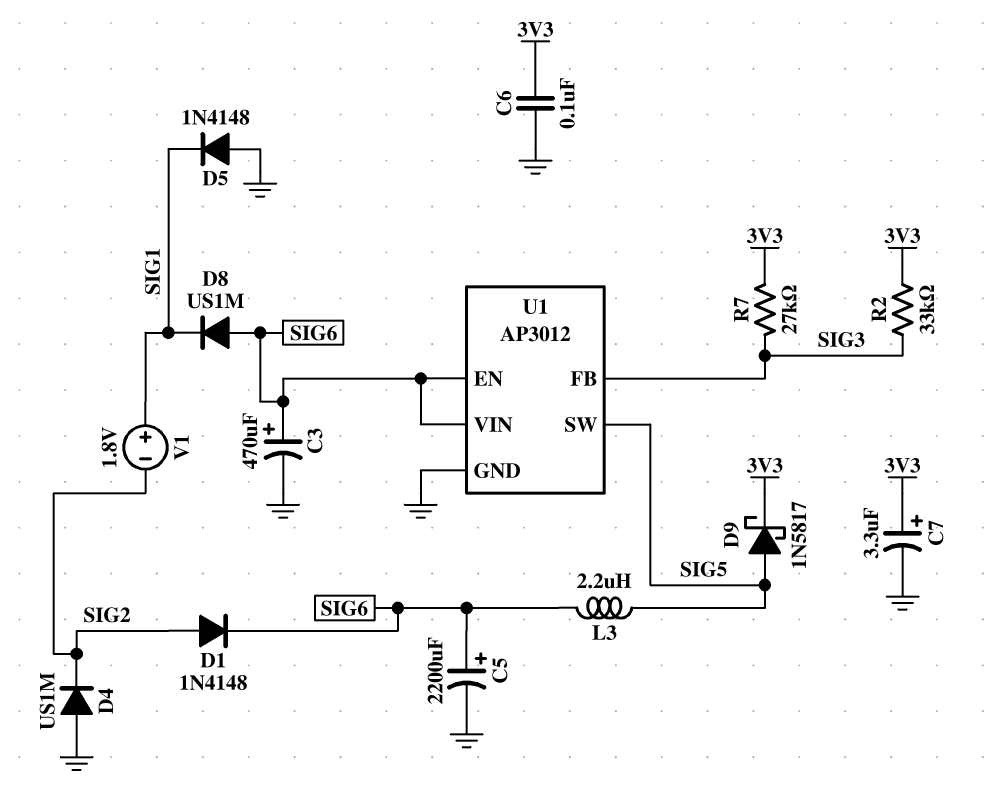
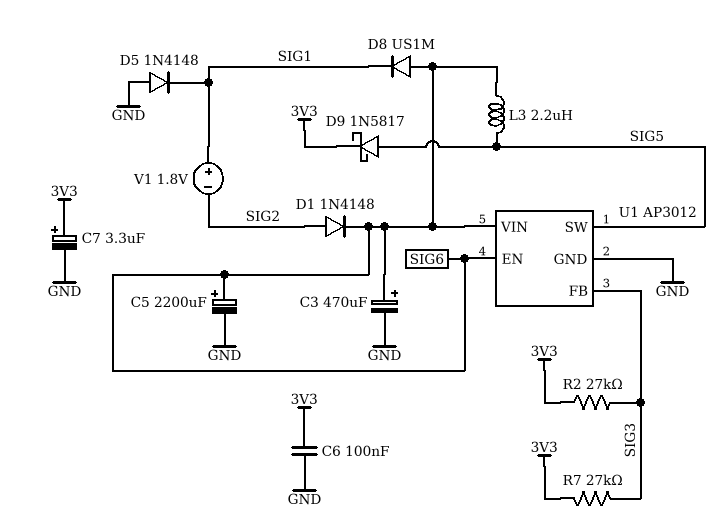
D4: diode US1M (A GND, K SIG2) -> none
R2: 33k (3V3, SIG3) -> 27k (3V3, SIG3)

